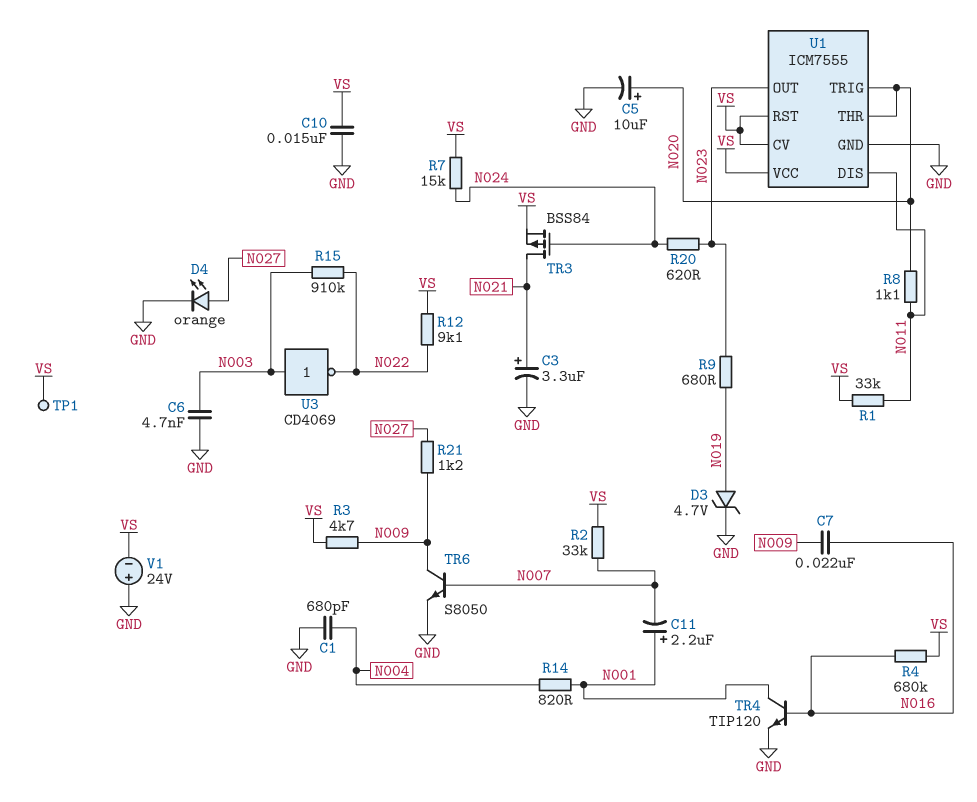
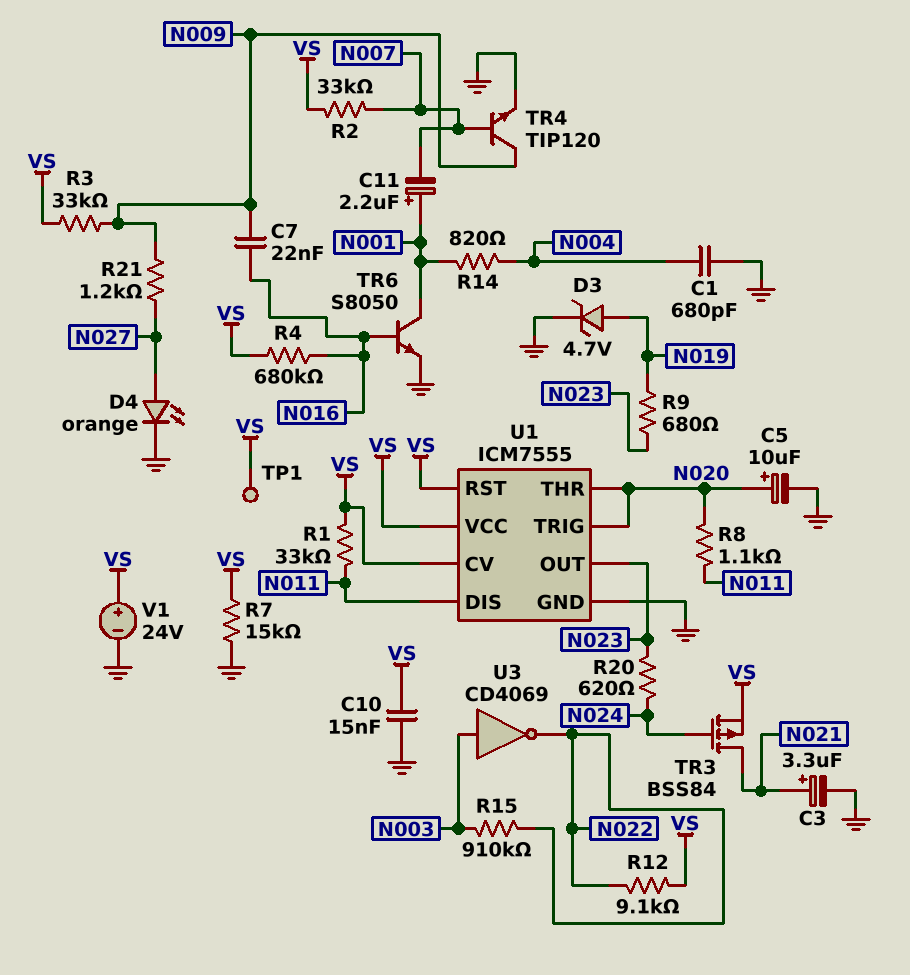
C6: 4.7nF (GND, N003) -> none
R3: 4.7k (N009, VS) -> 33k (N009, VS)
R7: 15k (N024, VS) -> 15k (GND, VS)
TR4: NPN TIP120 (B N016, C N001, E GND) -> NPN TIP120 (B N007, C N009, E GND)
TR6: NPN S8050 (B N007, C N009, E GND) -> NPN S8050 (B N016, C N001, E GND)
V1: 24V (plus GND, minus VS) -> 24V (plus VS, minus GND)

